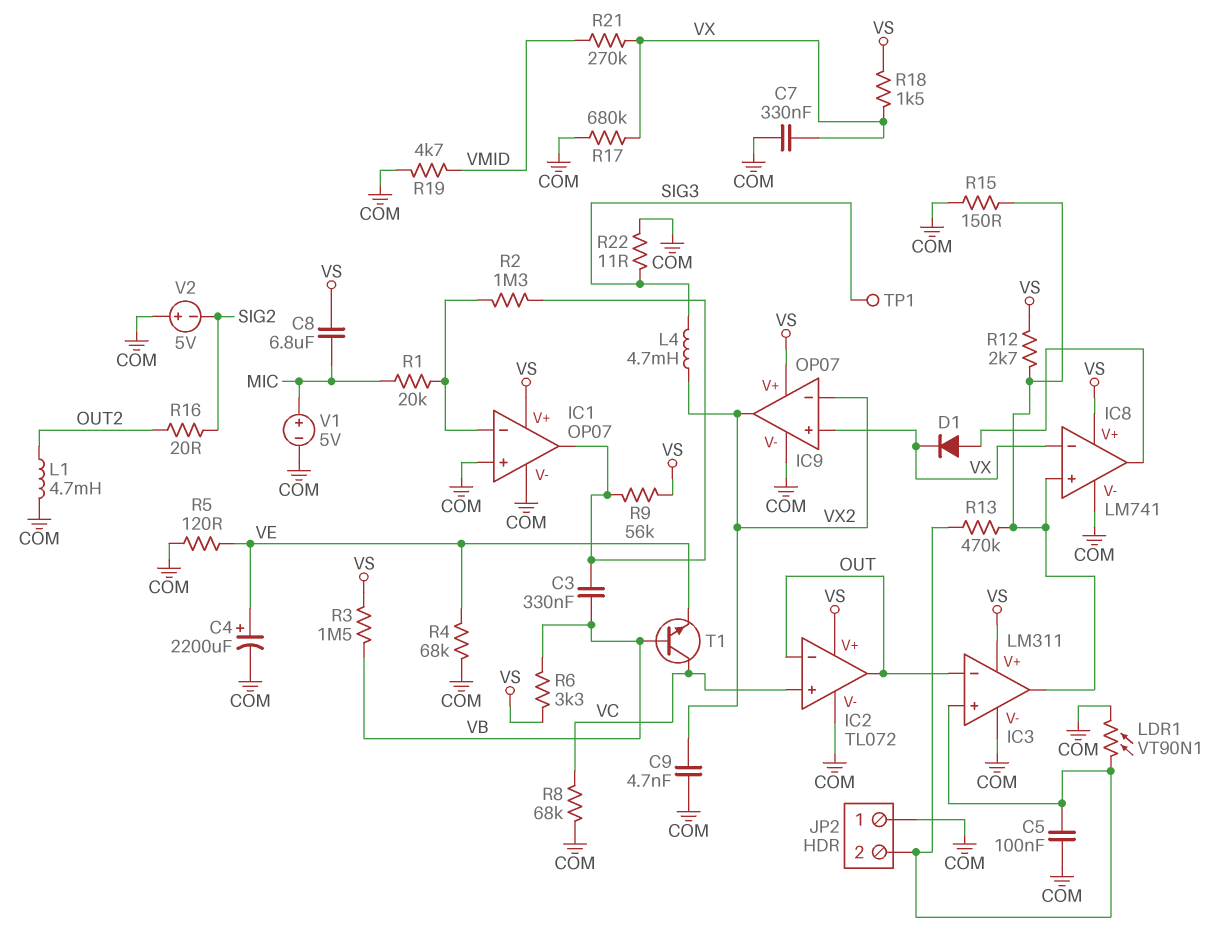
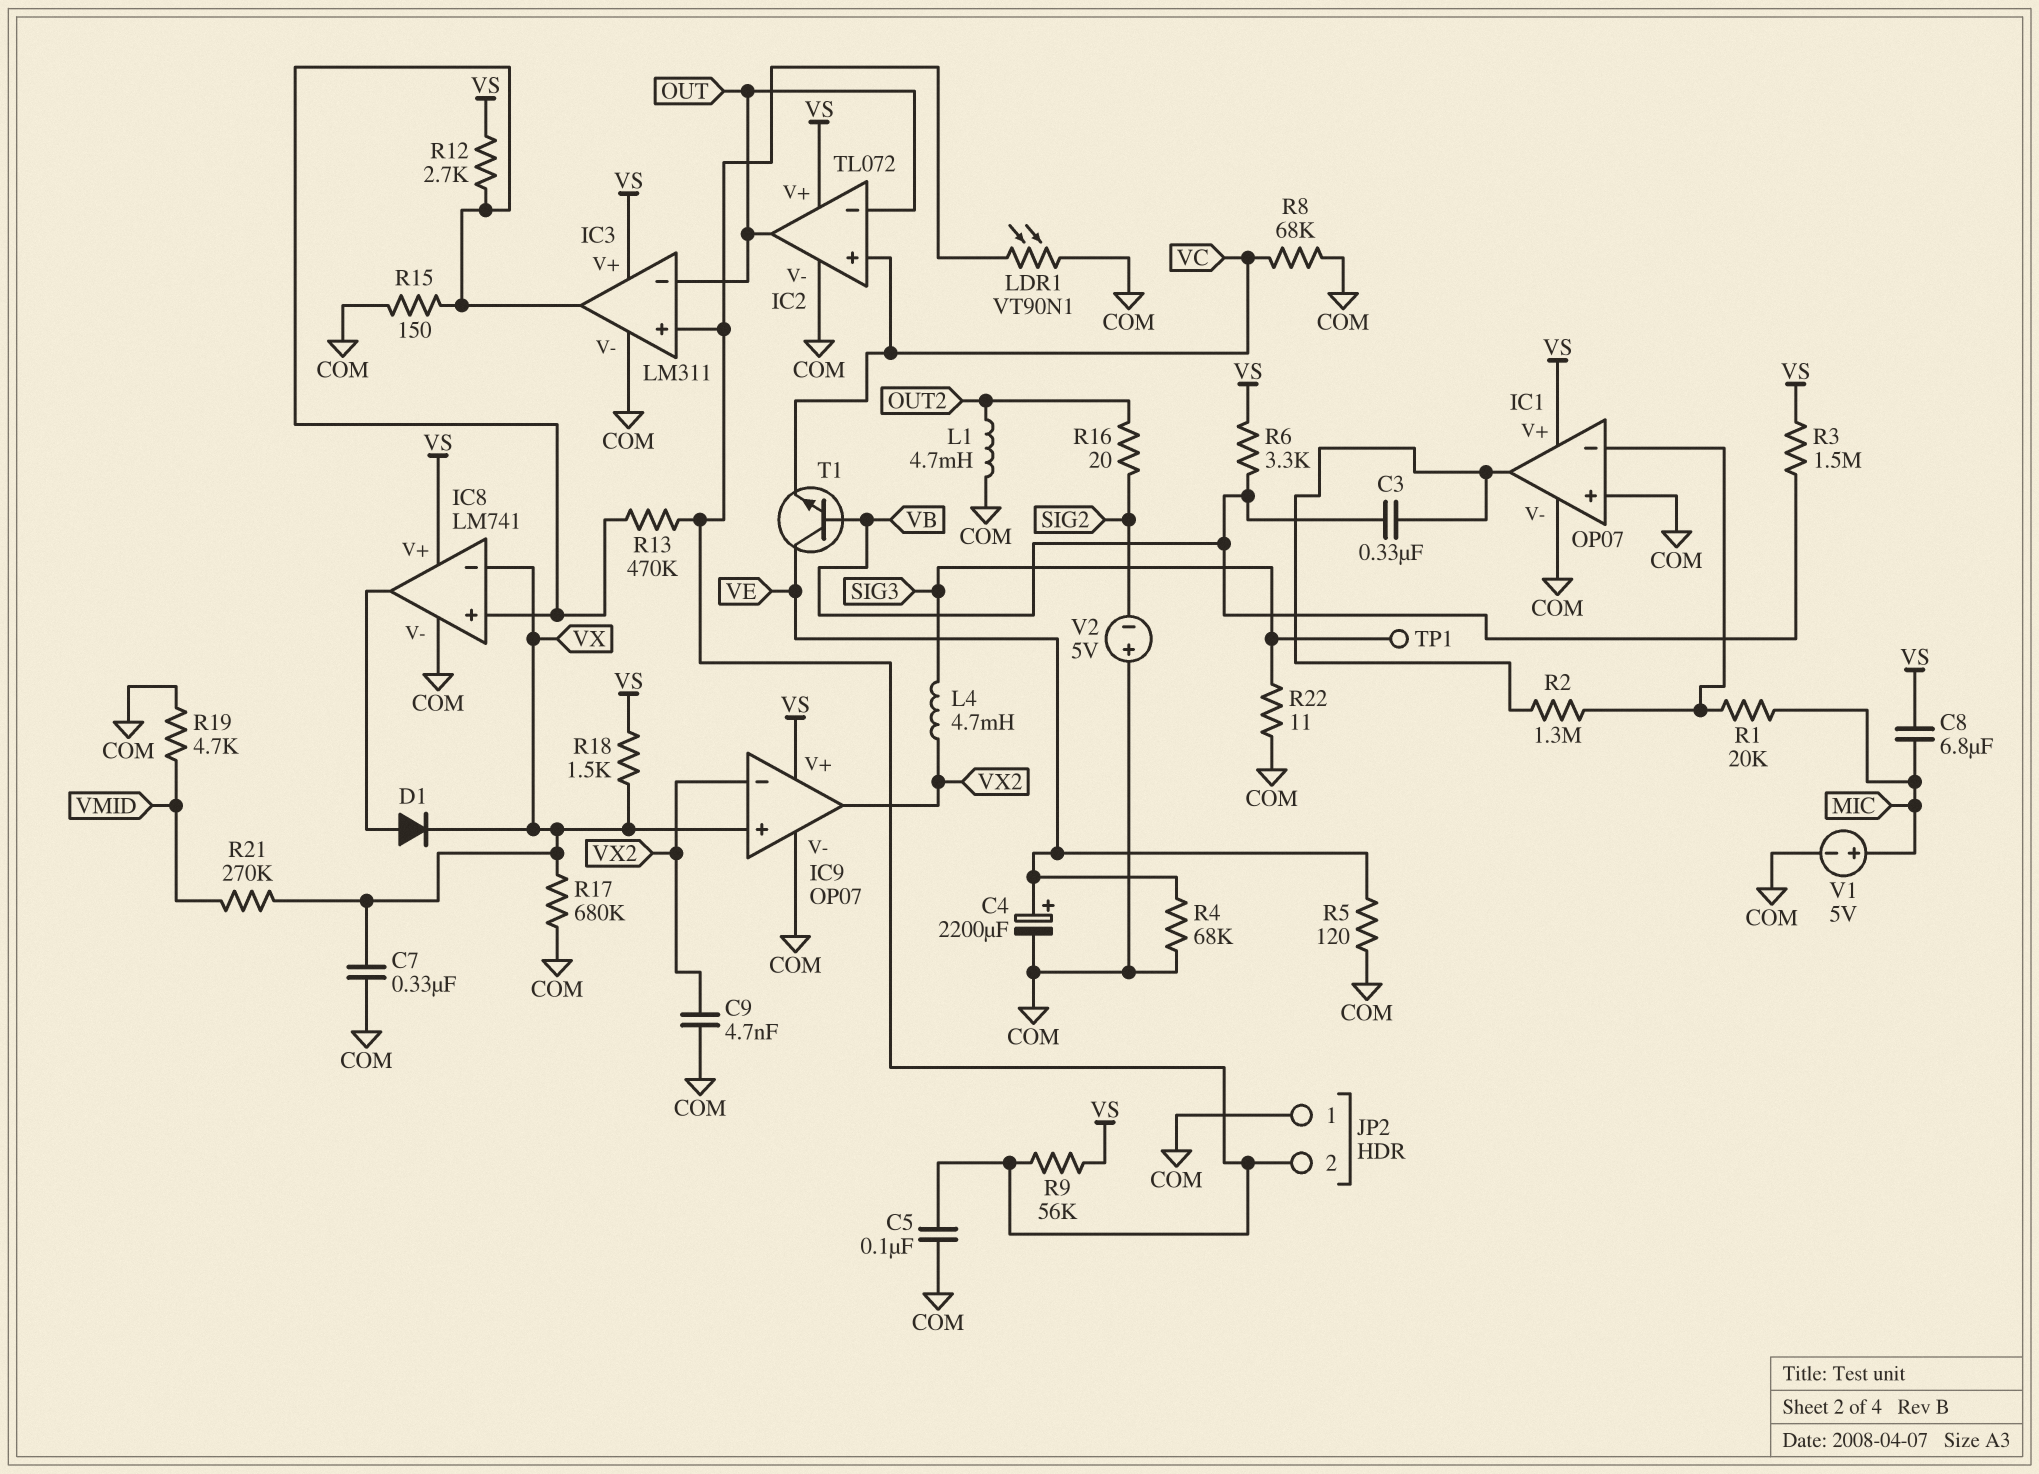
R9: 56k (IC1/out, VS) -> 56k (IC3/in+, VS)
T1: NPN (B VB, C VC, E VE) -> NPN (B VB, C VE, E VC)

